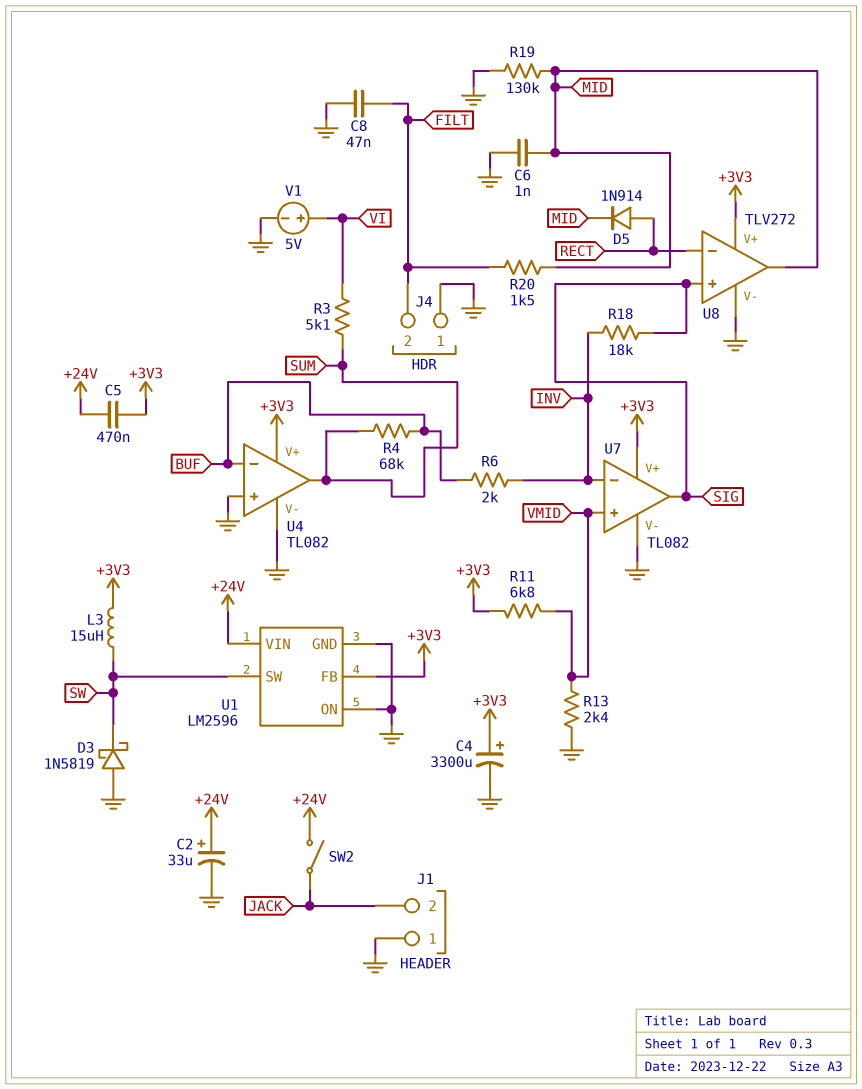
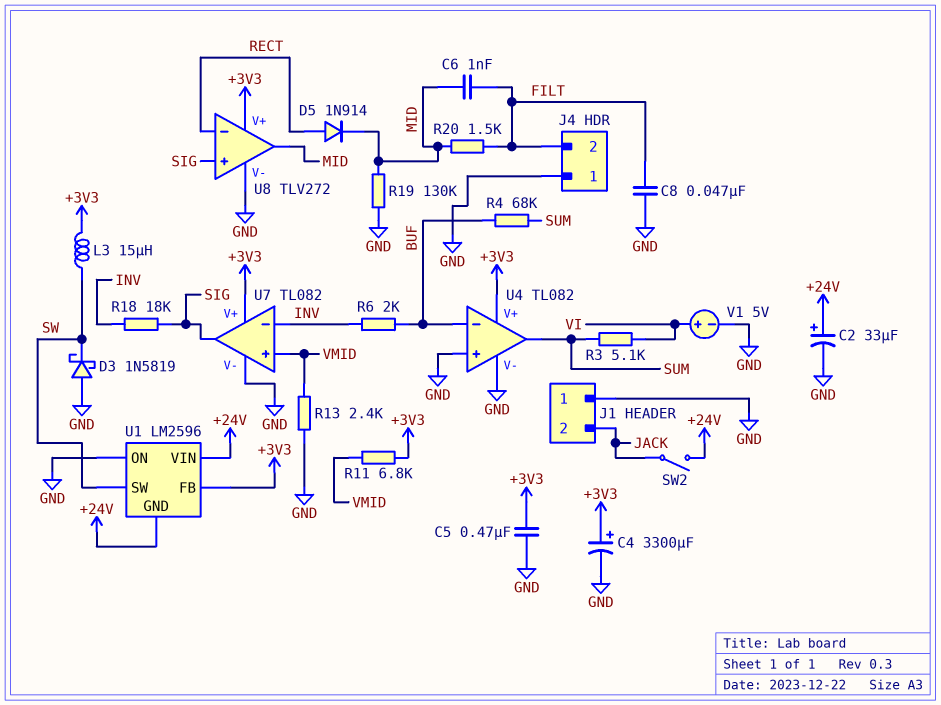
C5: 470nF (+3V3, +24V) -> 470nF (+3V3, GND)
C6: 1nF (GND, MID) -> 1nF (FILT, MID)
U1 pin GND: GND -> +24V

